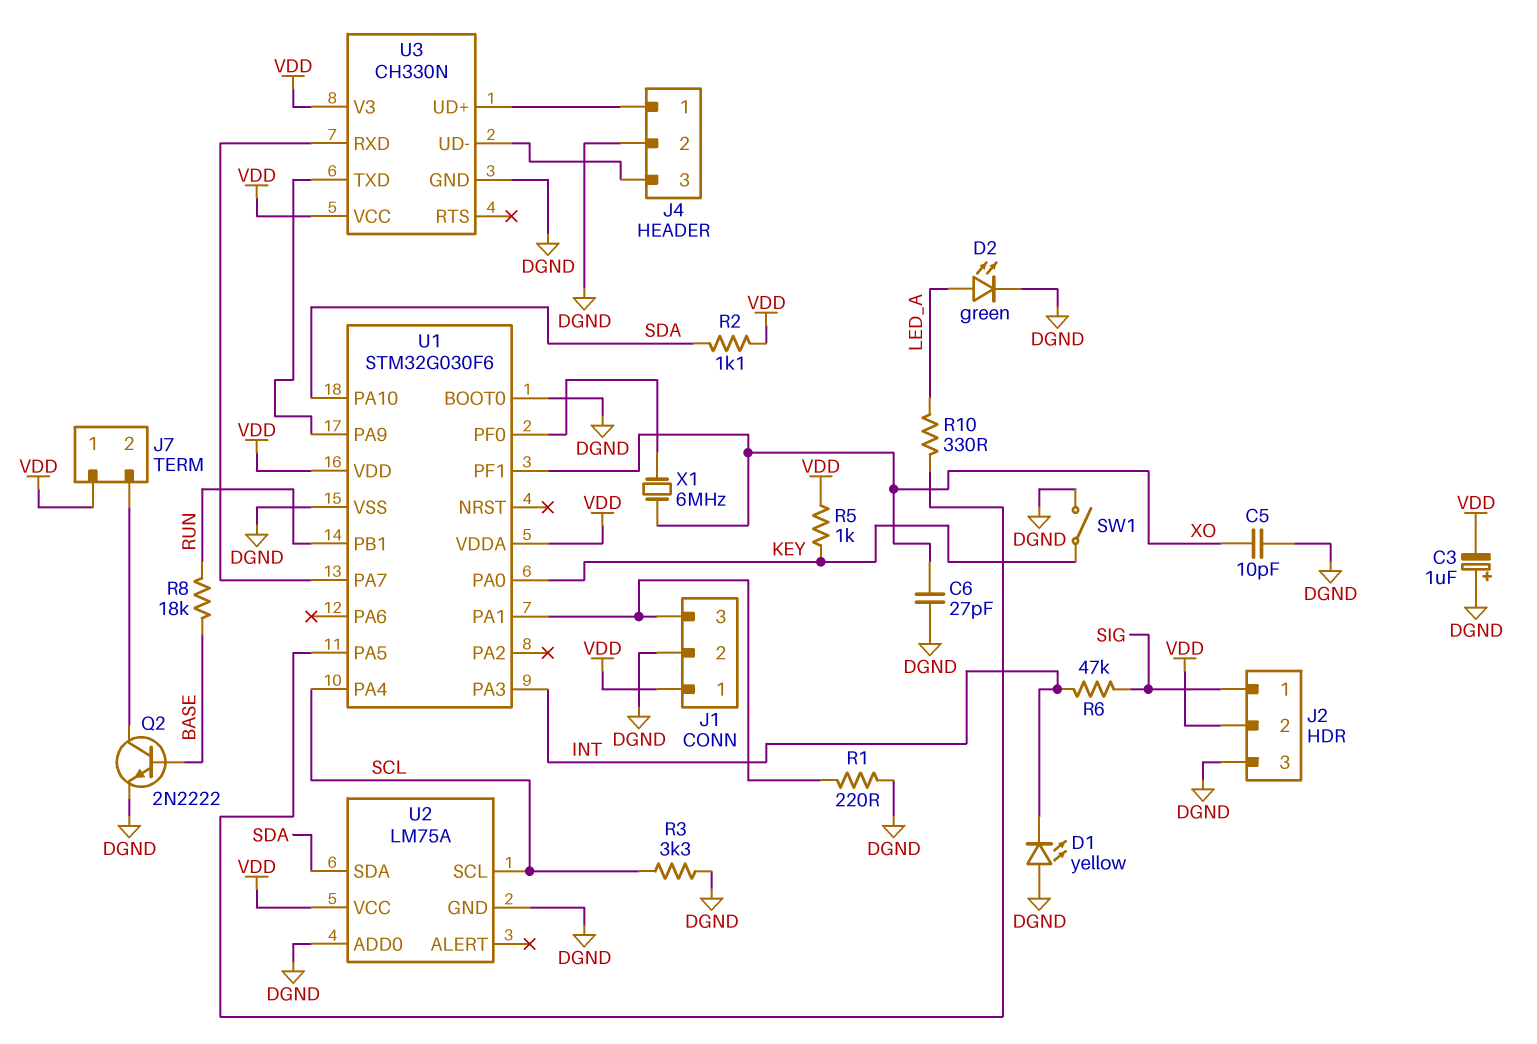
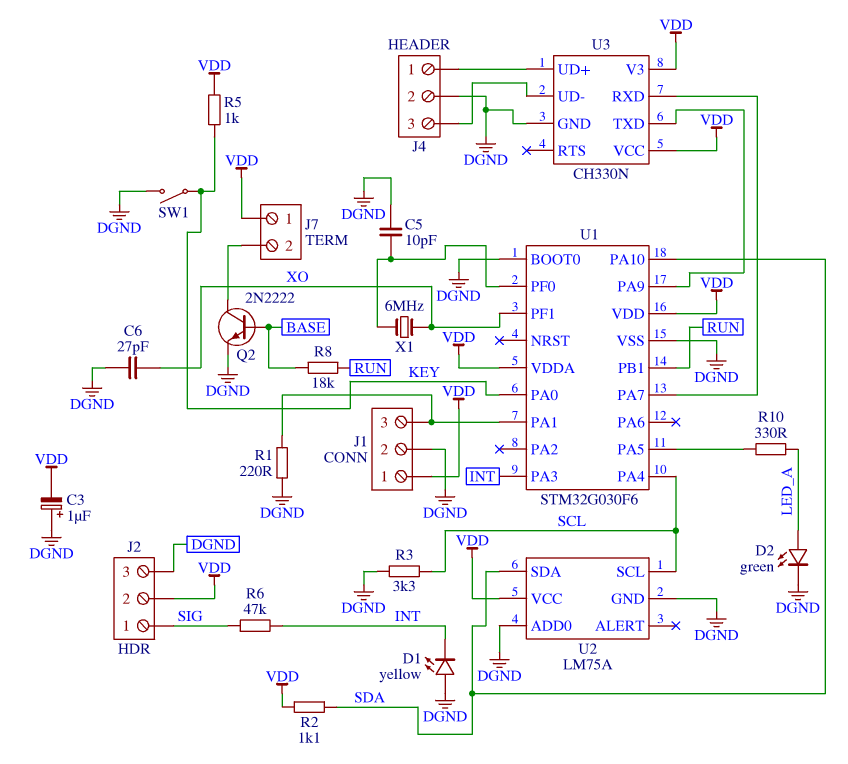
C5: 10pF (DGND, XO) -> 10pF (DGND, U1/PF0)

